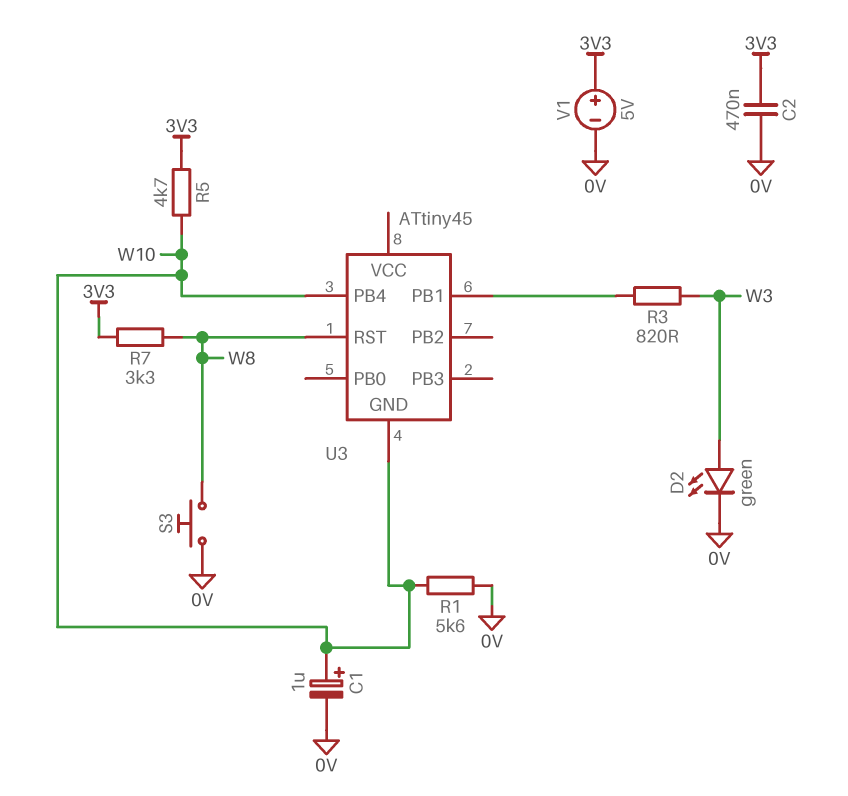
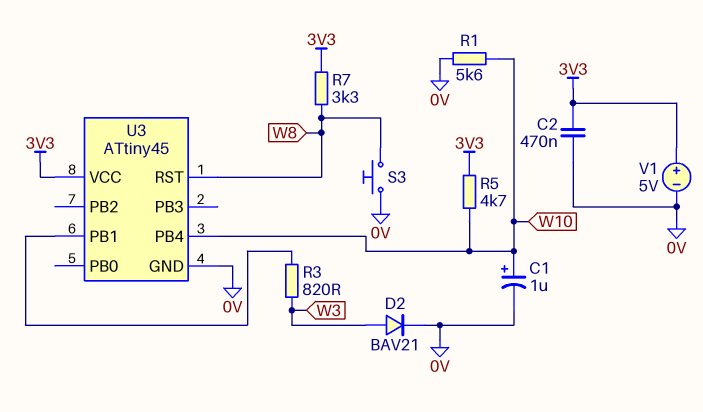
D2: LED green (A W3, K 0V) -> diode BAV21 (A W3, K 0V)
U3 pin GND: W10 -> 0V
U3 pin VCC: none -> 3V3

